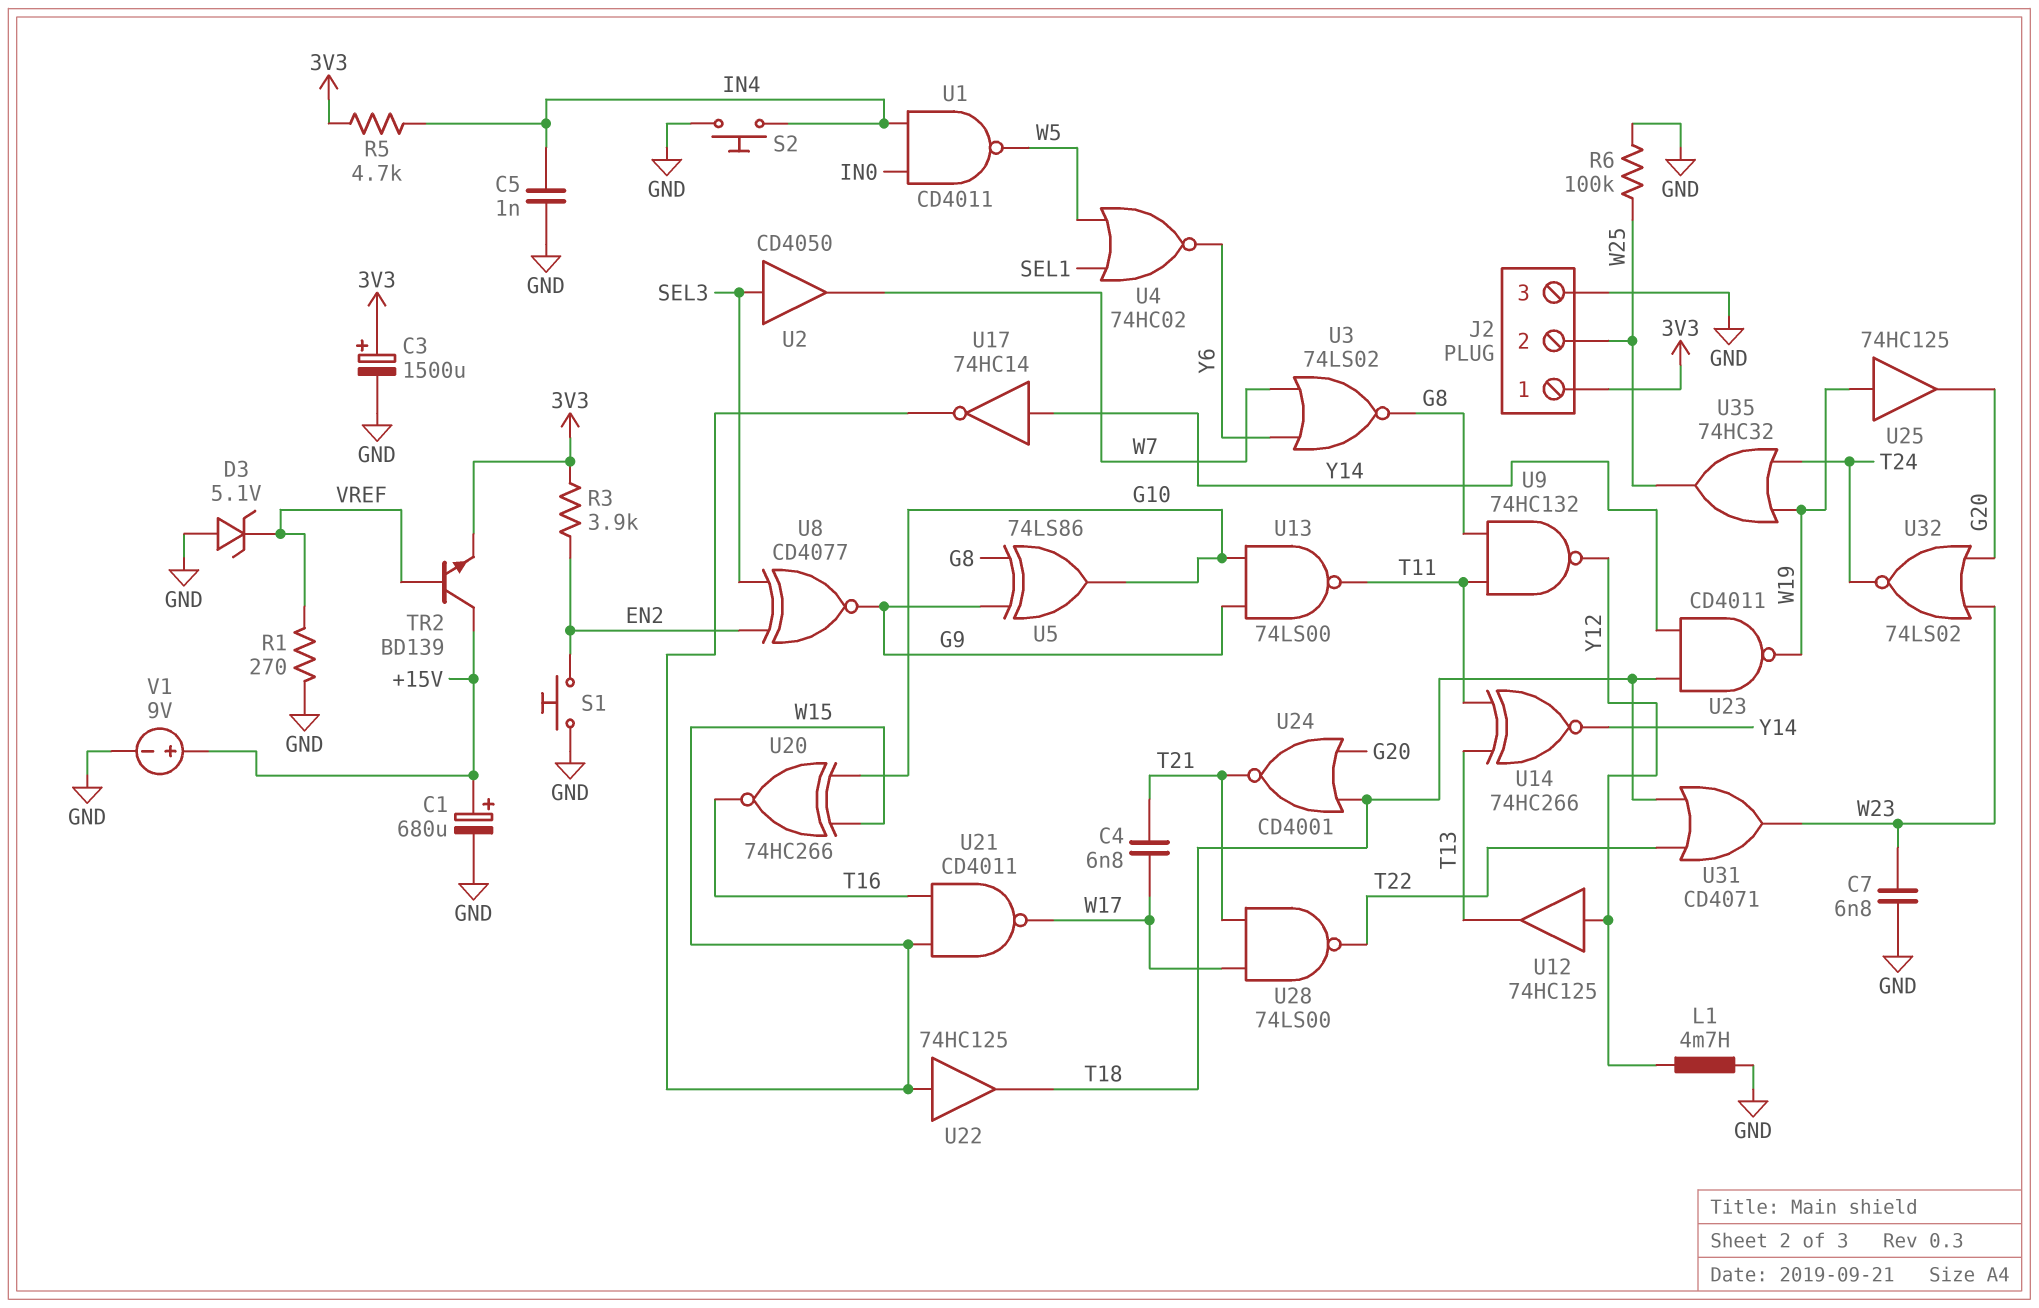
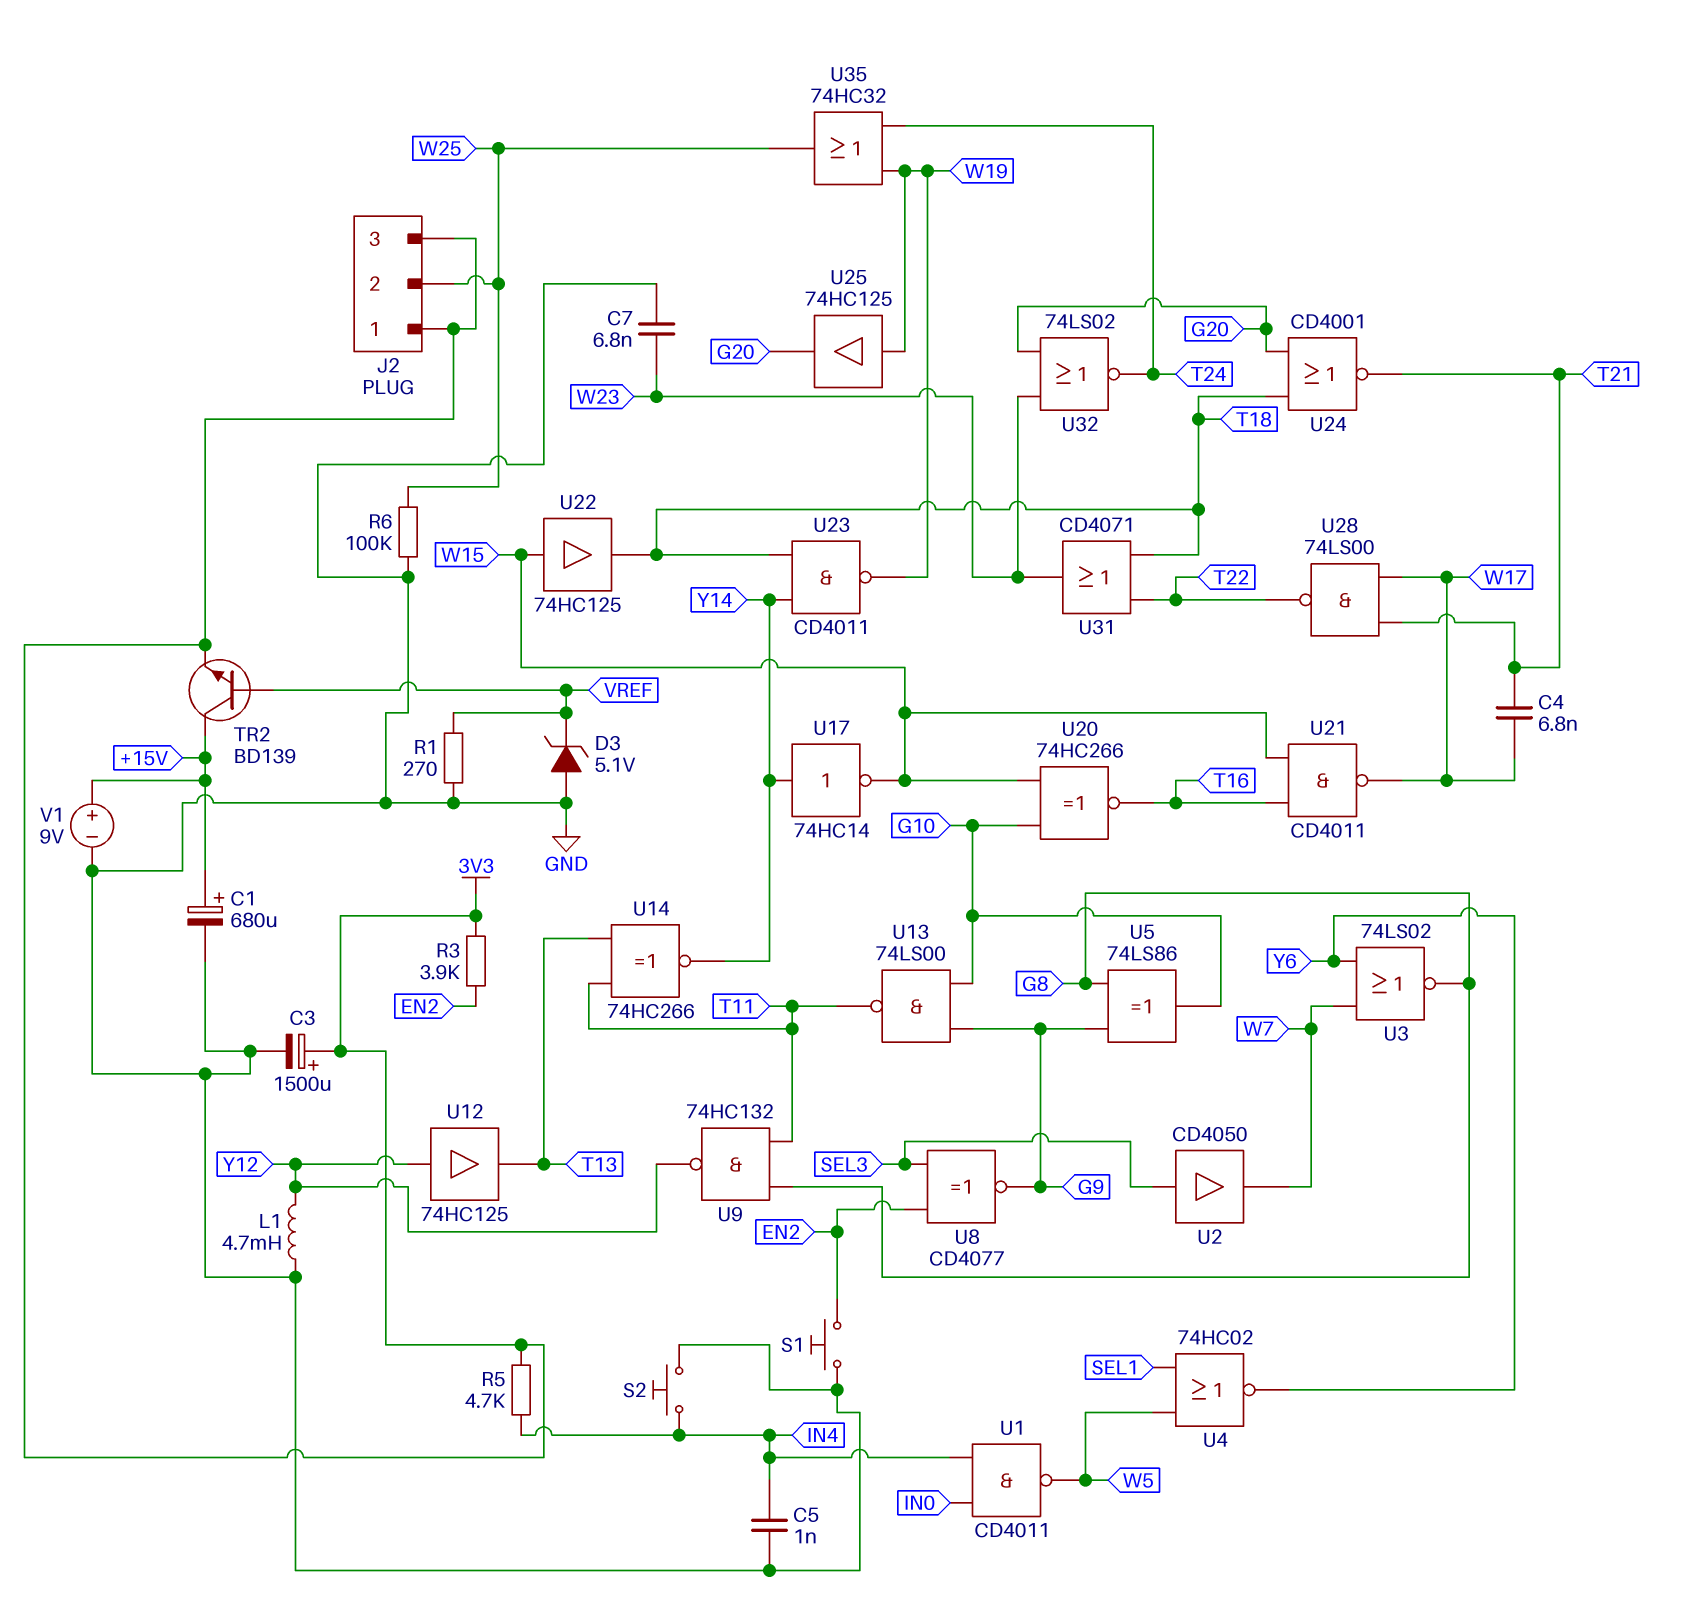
J2 pin 3: GND -> 3V3

